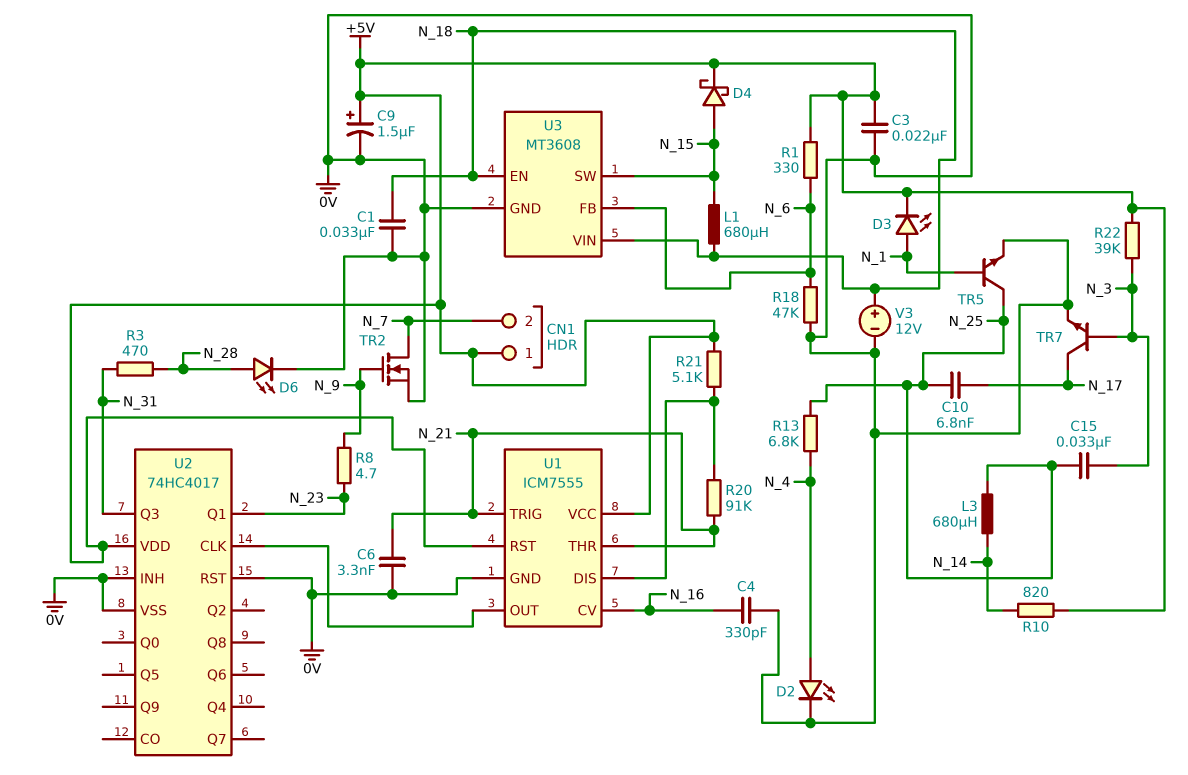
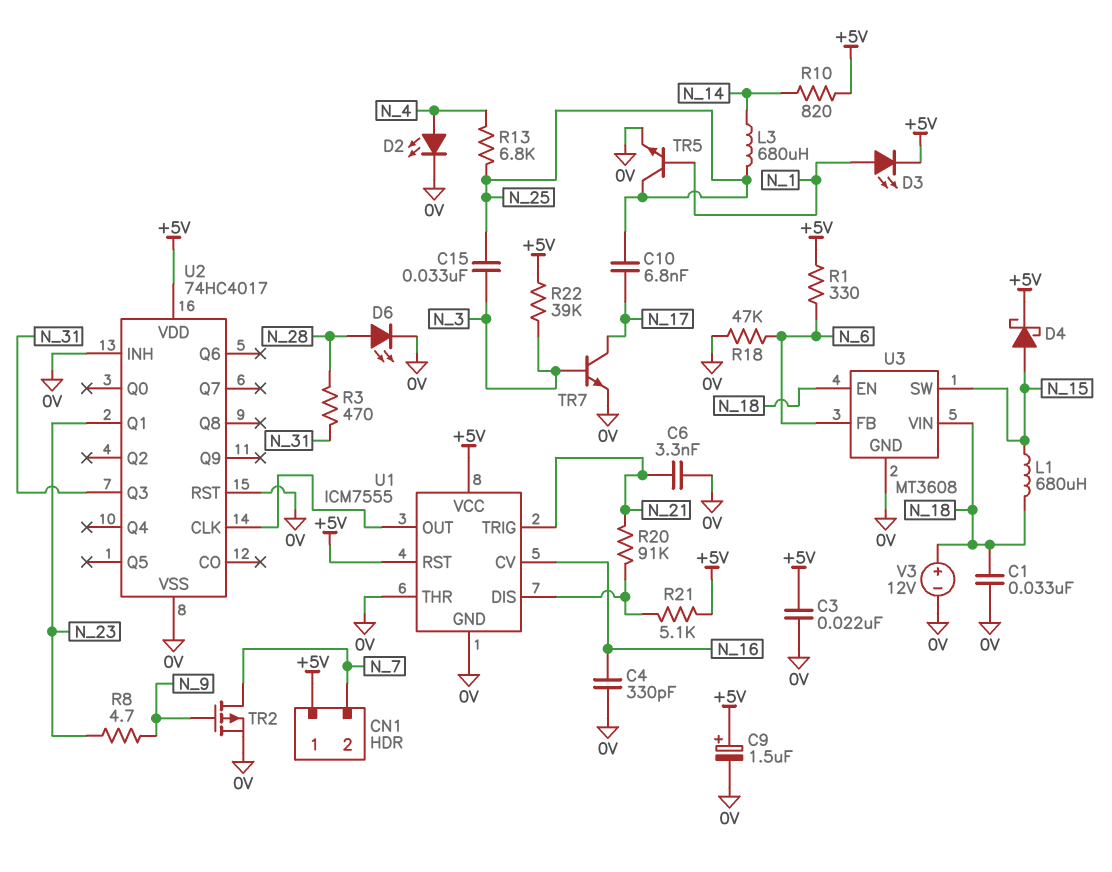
TR2: NMOS (G N_9, D N_7, S 0V) -> PMOS (G N_9, D N_7, S 0V)
U1 pin THR: N_21 -> 0V

